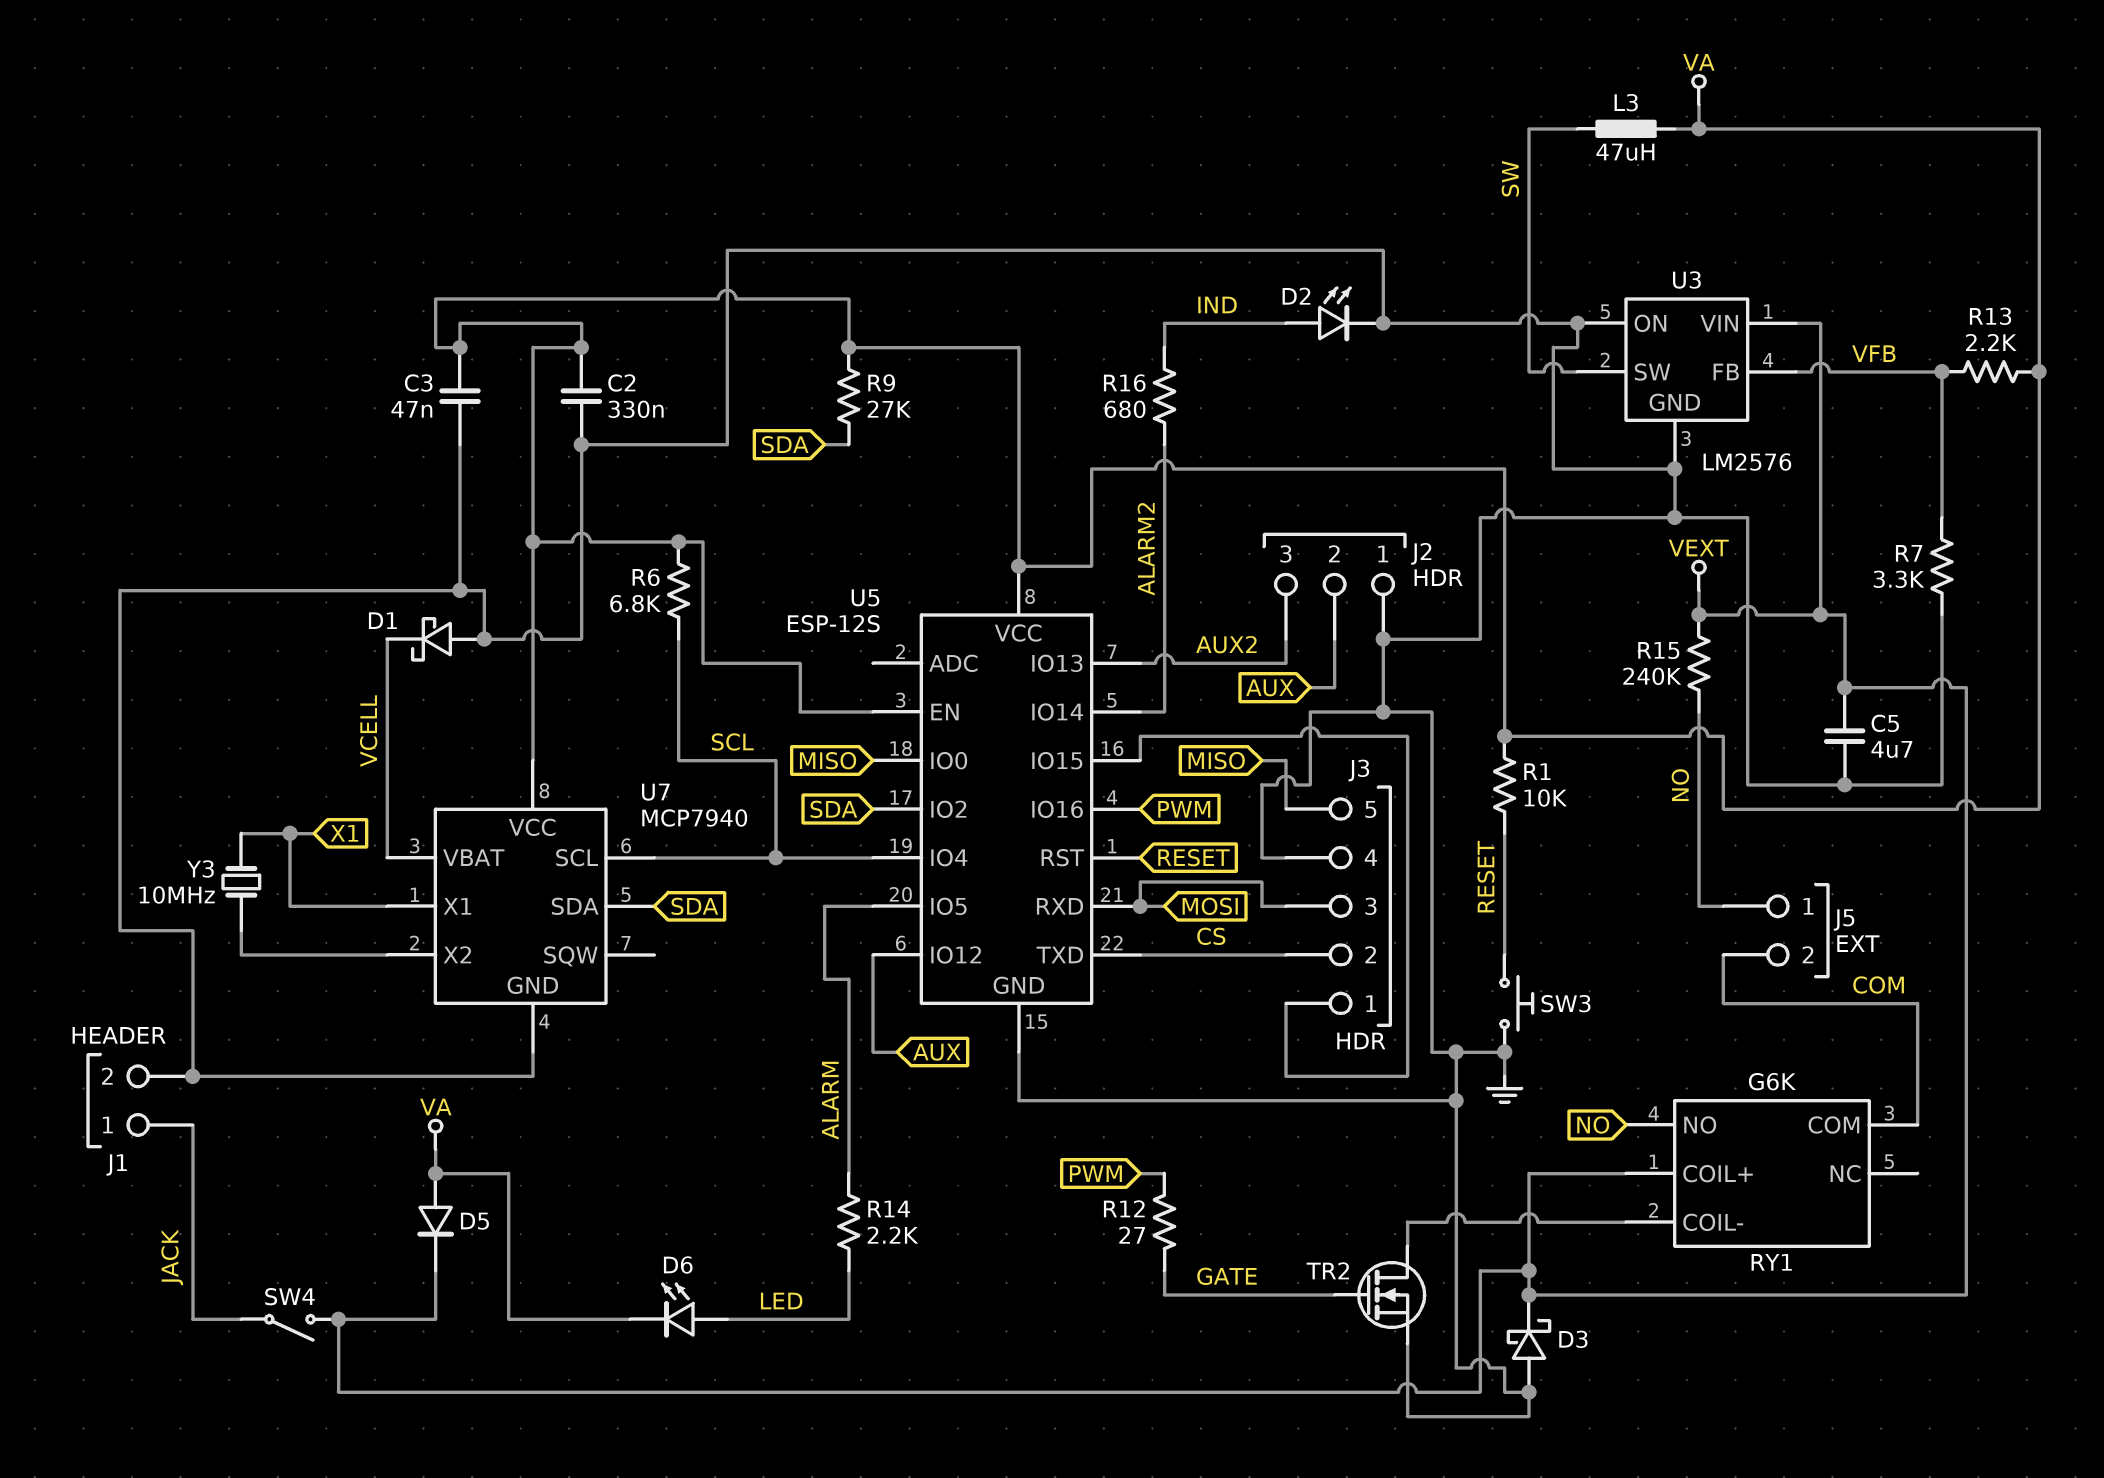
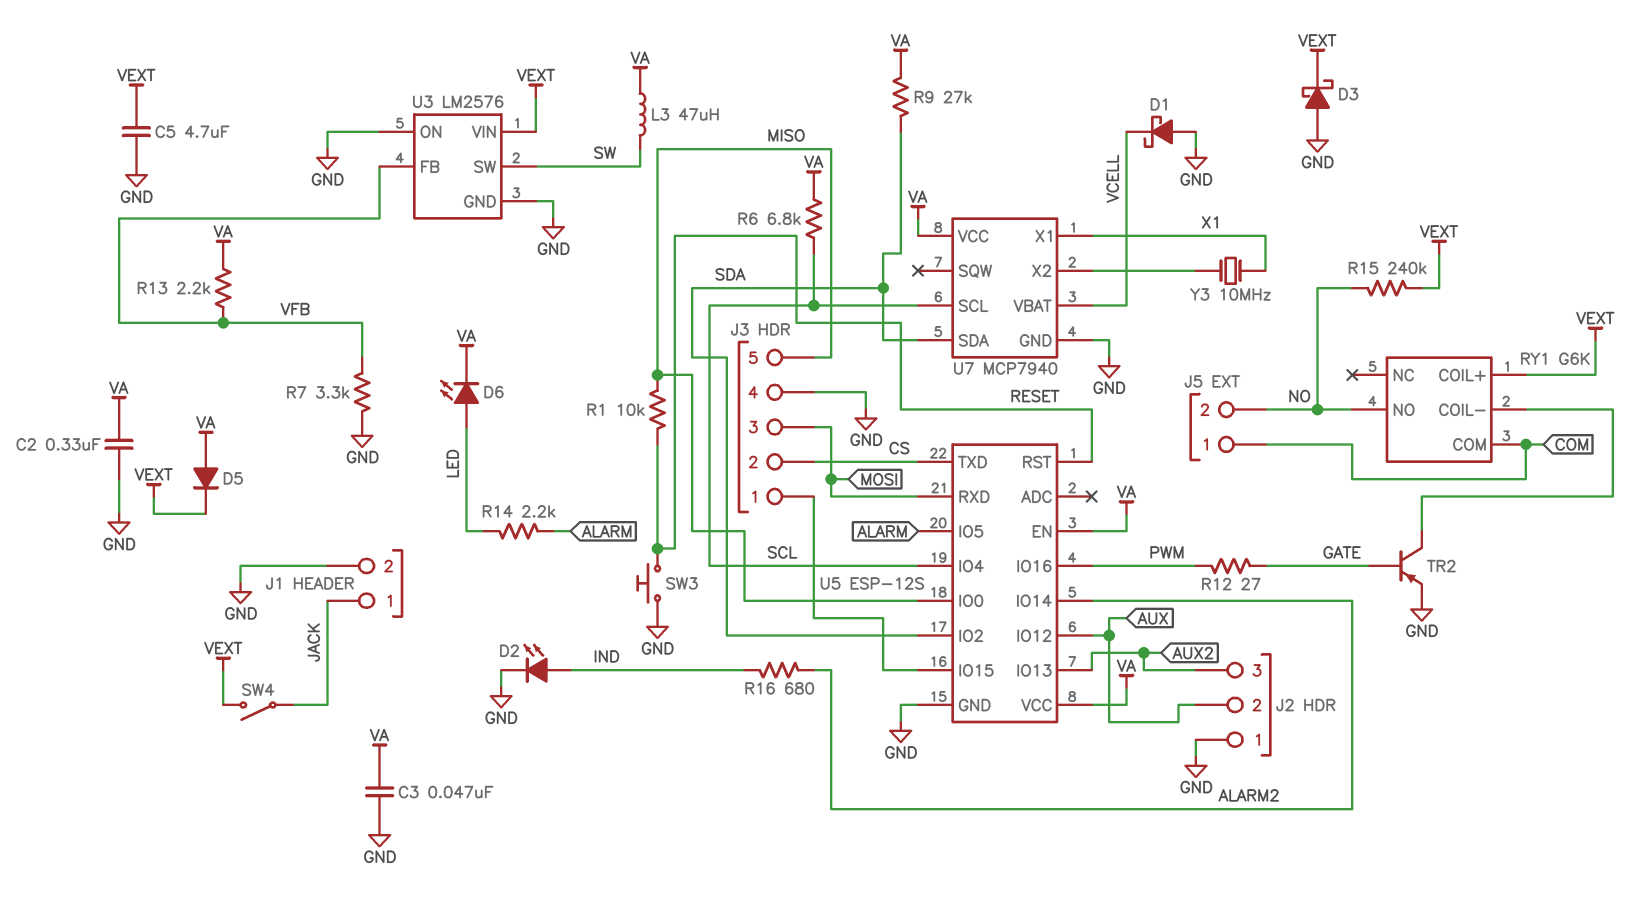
J5 pin 1: NO -> COM
J5 pin 2: COM -> NO
R1: 10k (RESET, VA) -> 10k (MISO, RESET)
TR2: NMOS (G GATE, D RY1/COIL-, S GND) -> PNP (B GATE, C RY1/COIL-, E GND)

